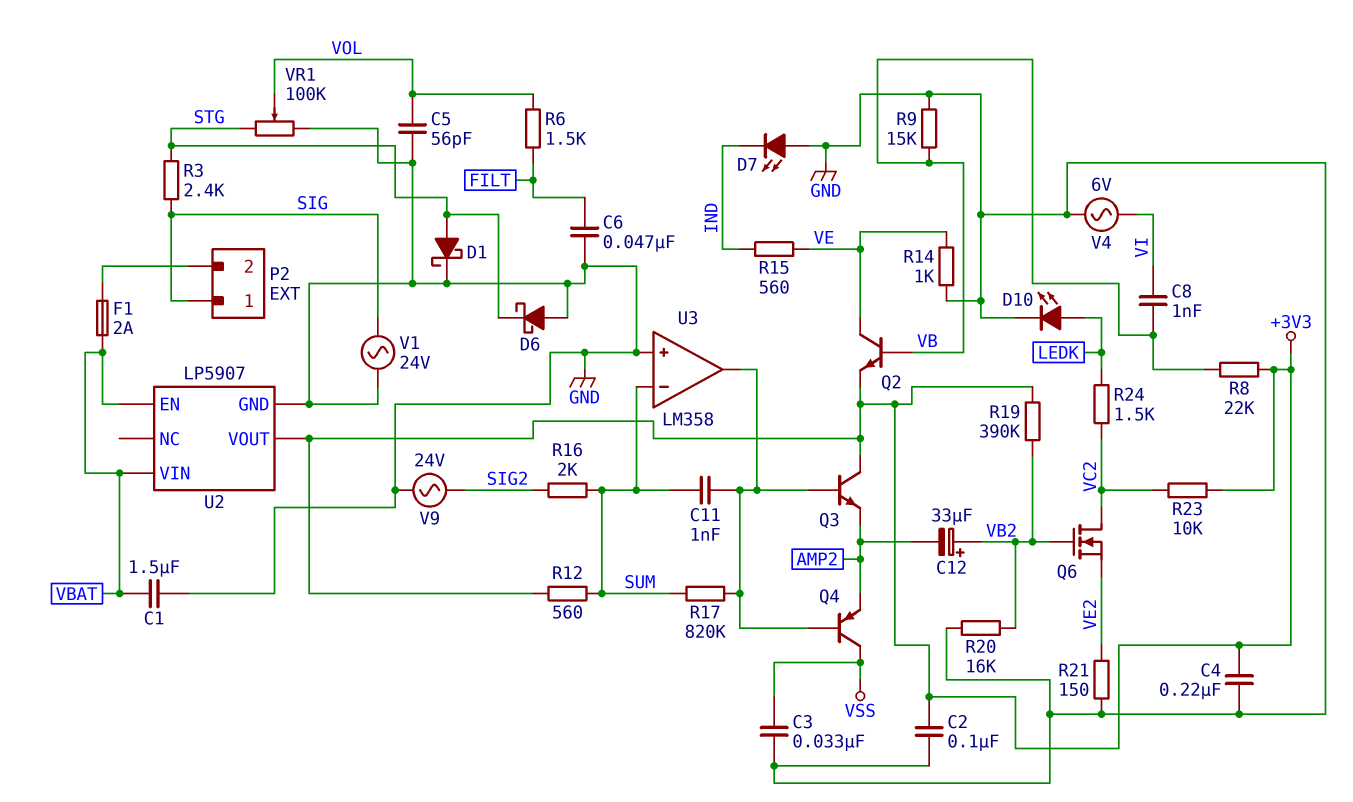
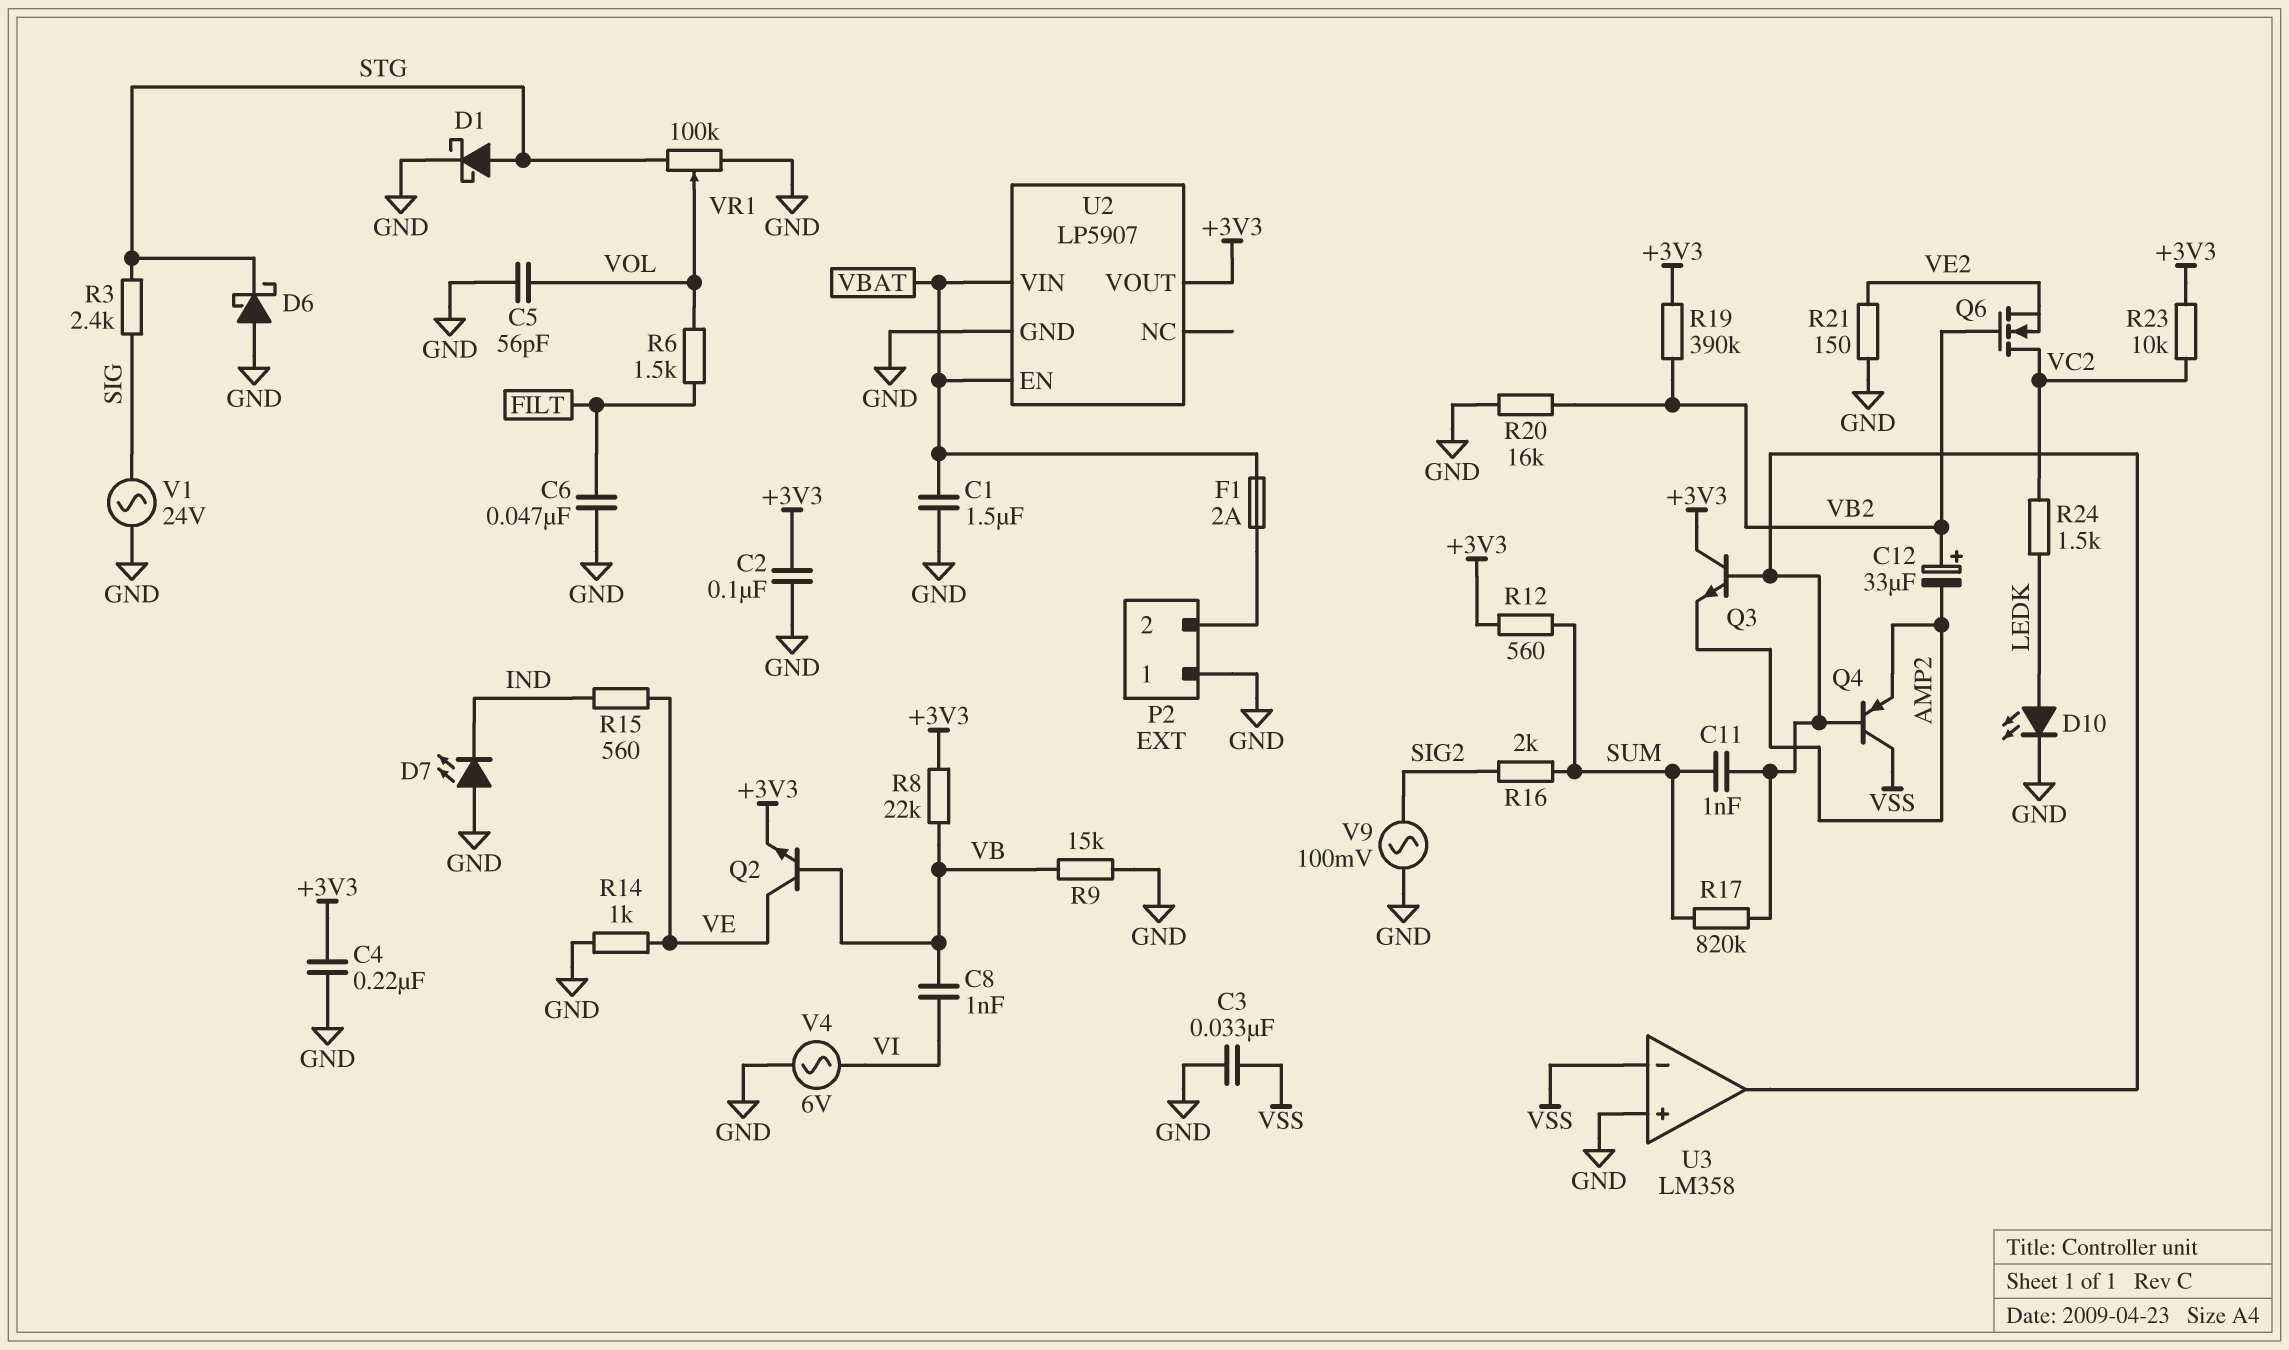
P2 pin 1: SIG -> GND
U3 pin in-: SUM -> VSS
V9: AC 24V (GND, SIG2) -> AC 100mV (GND, SIG2)

